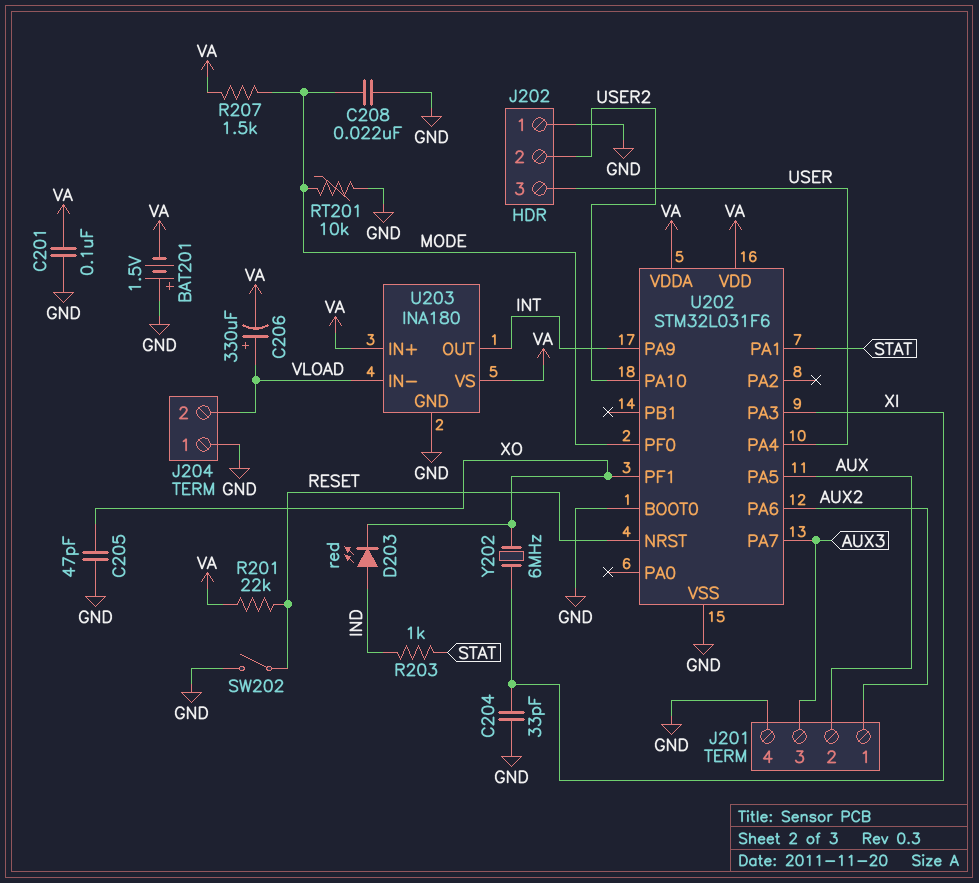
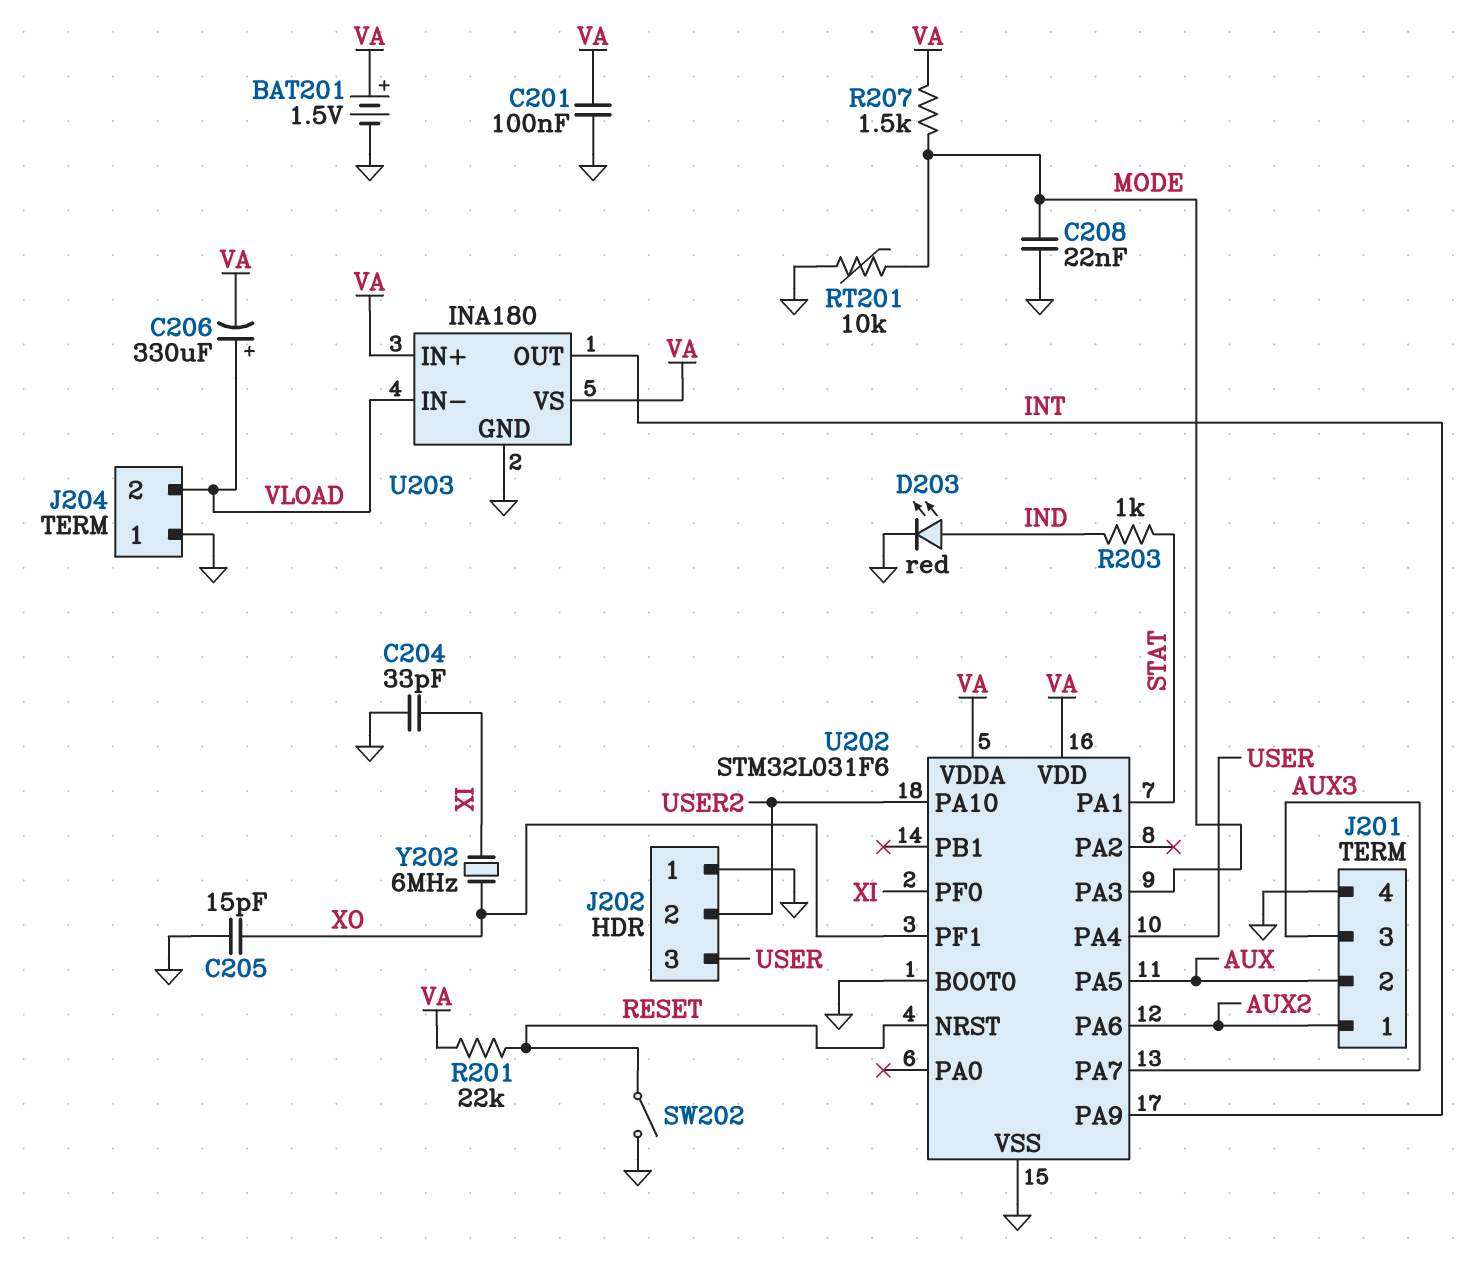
BAT201: 1.5V (plus GND, minus VA) -> 1.5V (plus VA, minus GND)
C205: 47pF (GND, XO) -> 15pF (GND, XO)
D203: LED red (A IND, K XO) -> LED red (A IND, K GND)
U202 pin PA3: XI -> MODE
U202 pin PF0: MODE -> XI

